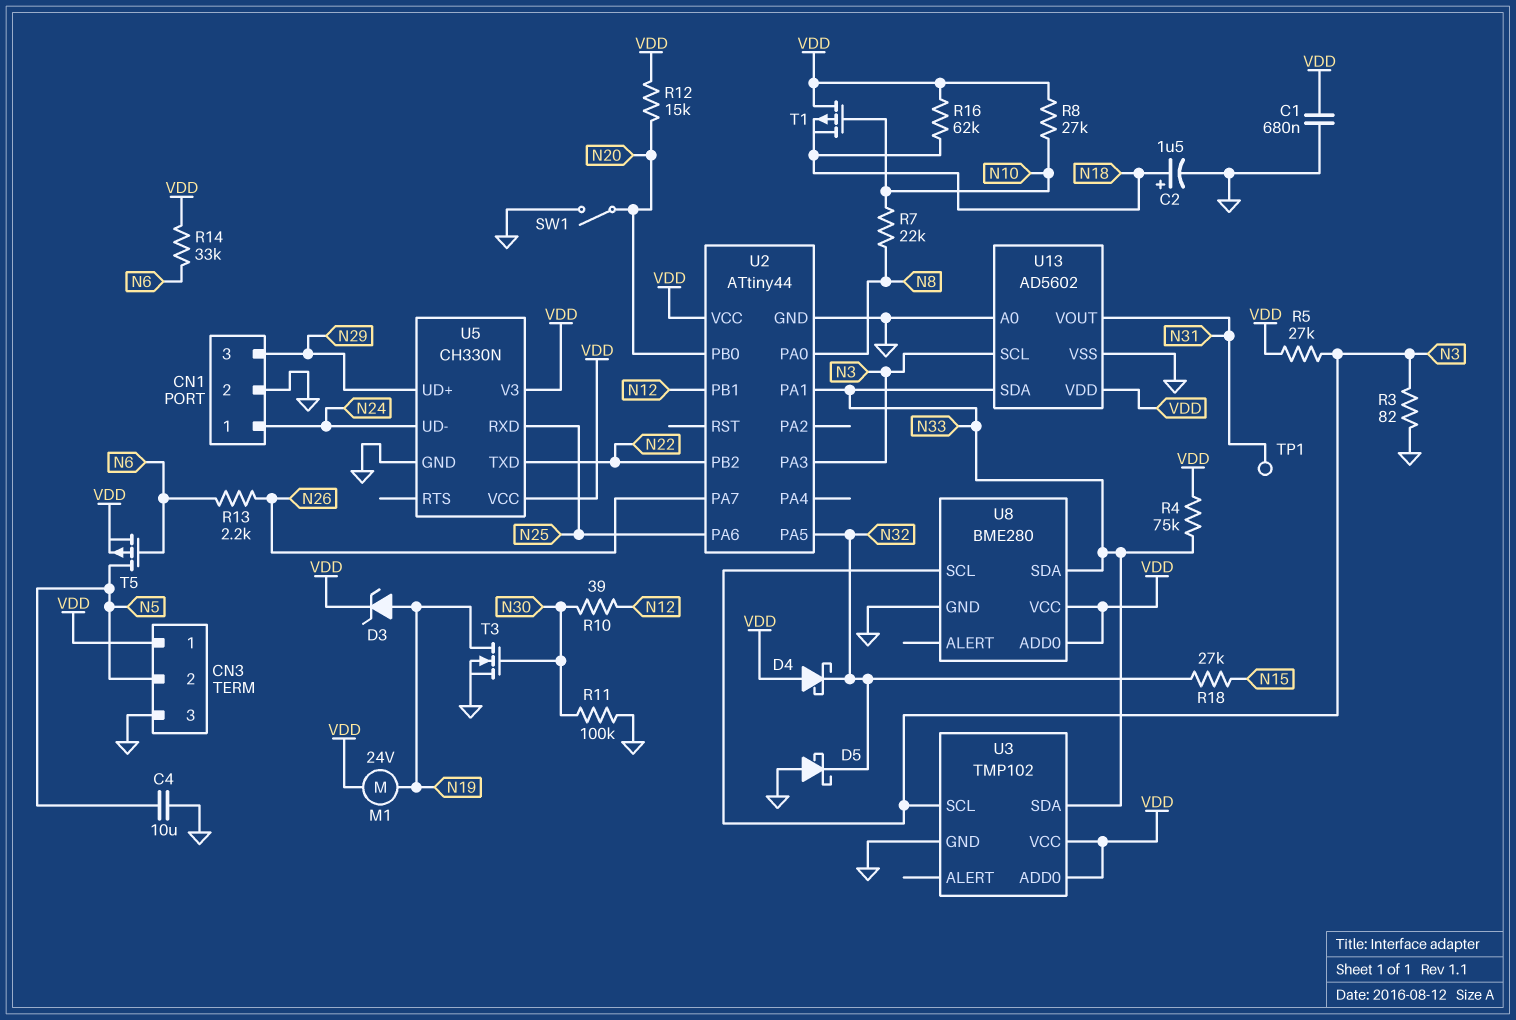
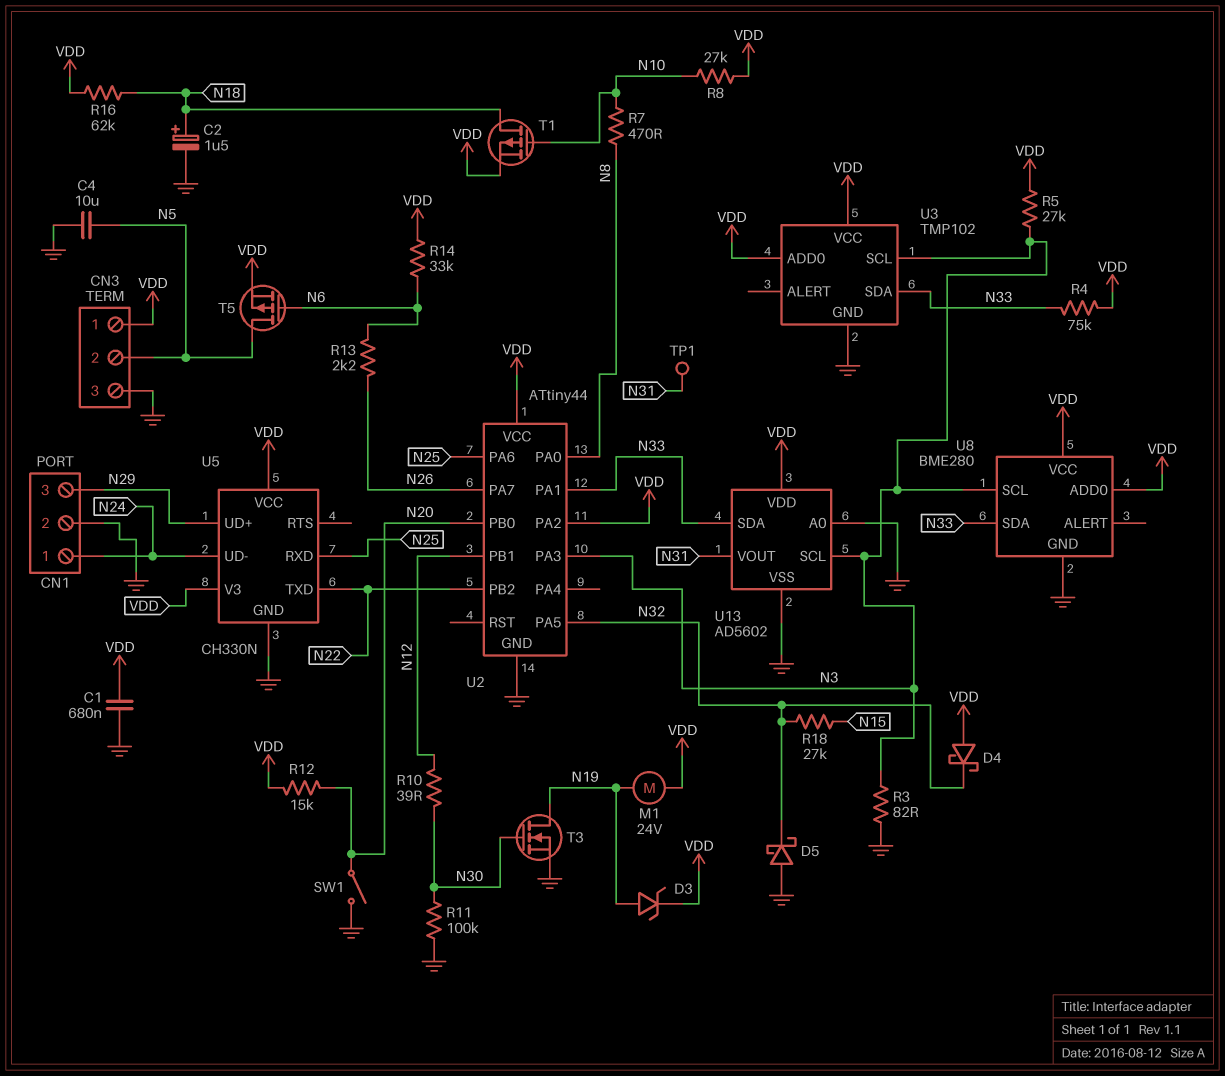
R7: 22k (N8, N10) -> 470 (N8, N10)
T1: PMOS (G N10, D VDD, S N18) -> PMOS (G N10, D N18, S VDD)
U2 pin PA2: none -> VDD

